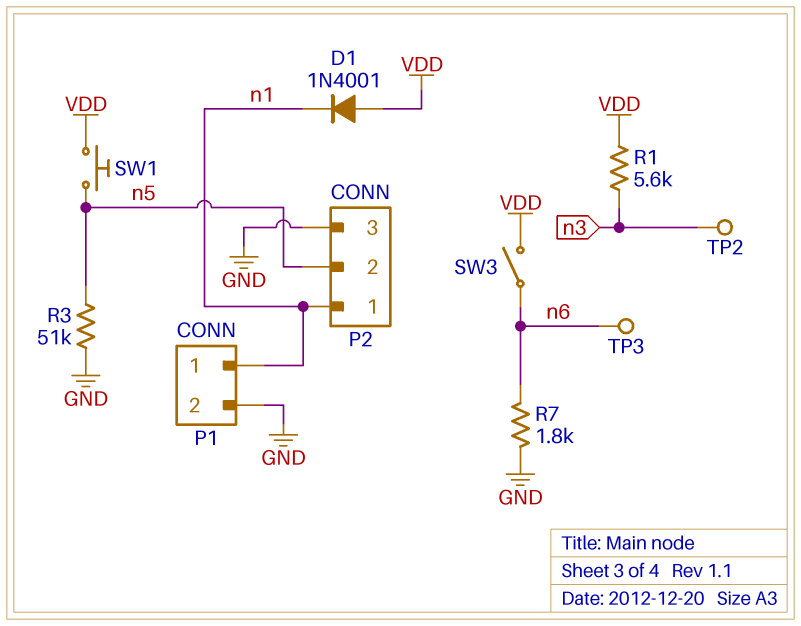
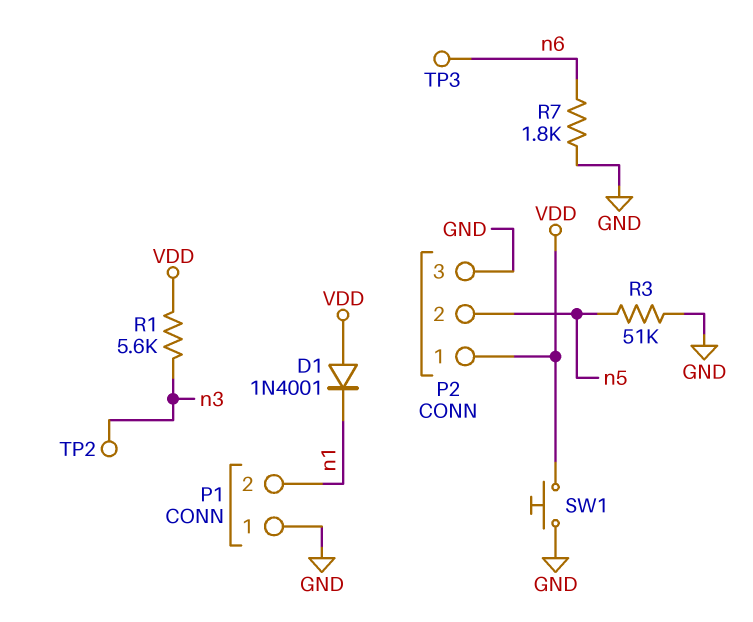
P1 pin 1: n1 -> GND
P1 pin 2: GND -> n1
P2 pin 1: n1 -> VDD
SW1: button (VDD, n5) -> button (GND, VDD)
SW3: switch (VDD, n6) -> none

